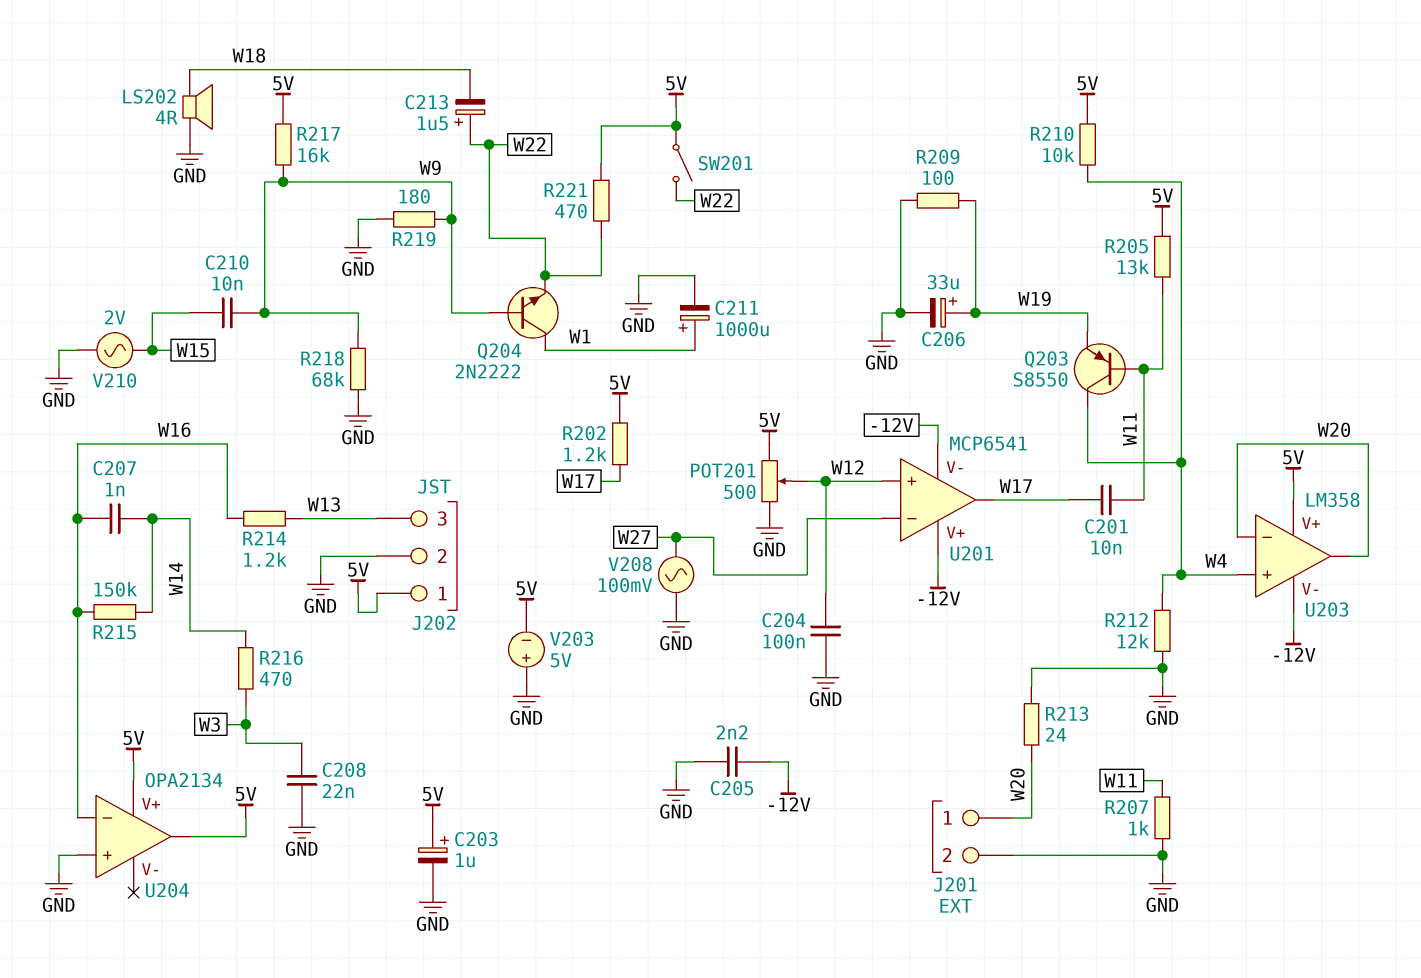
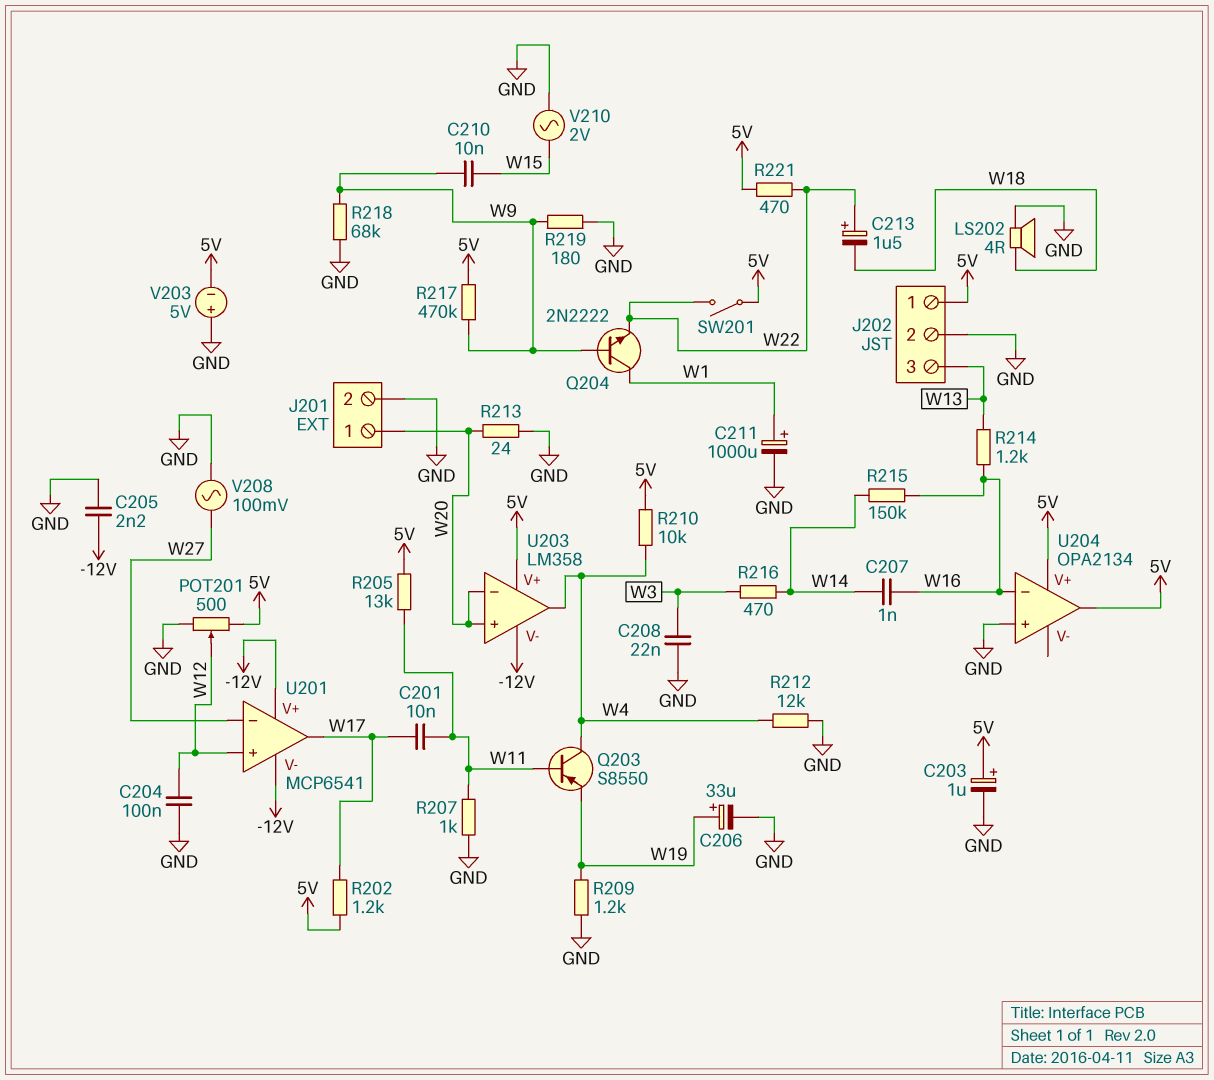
R209: 100 (GND, W19) -> 1.2k (GND, W19)
R217: 16k (5V, W9) -> 470k (5V, W9)
U203 pin in+: W4 -> W20
U203 pin out: W20 -> W4

